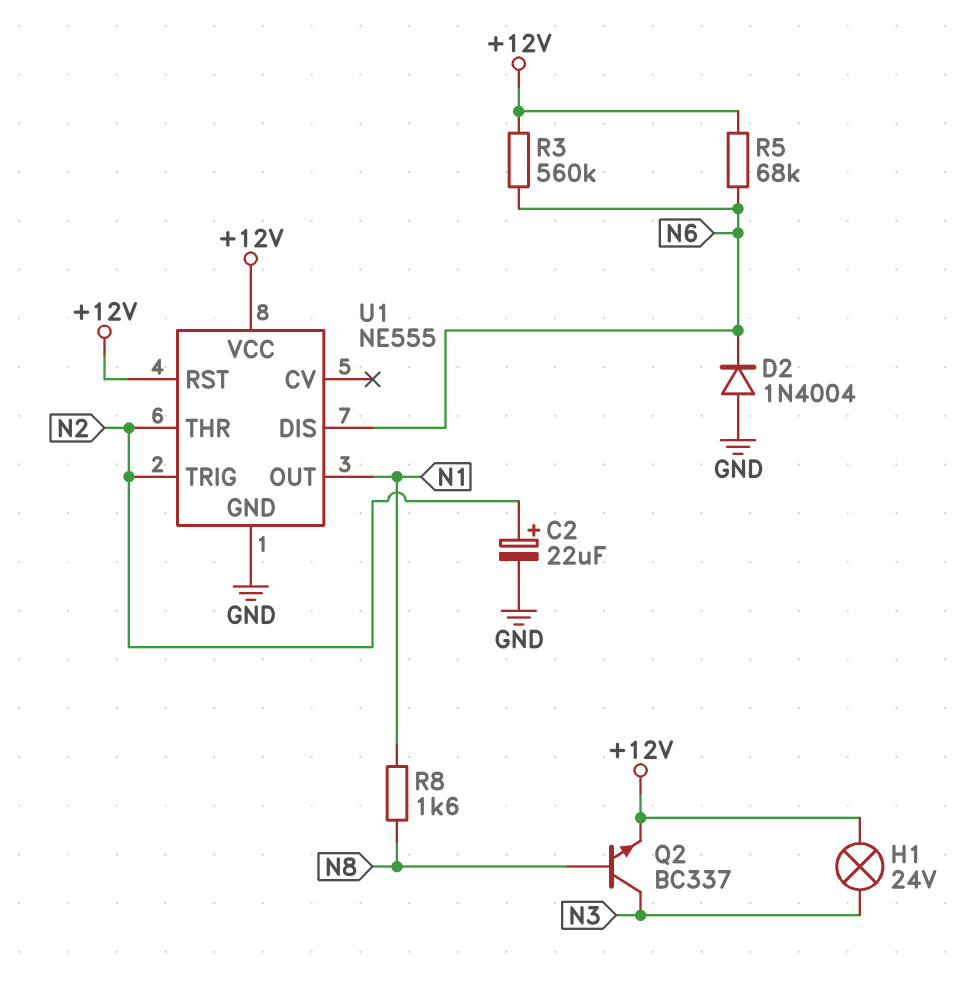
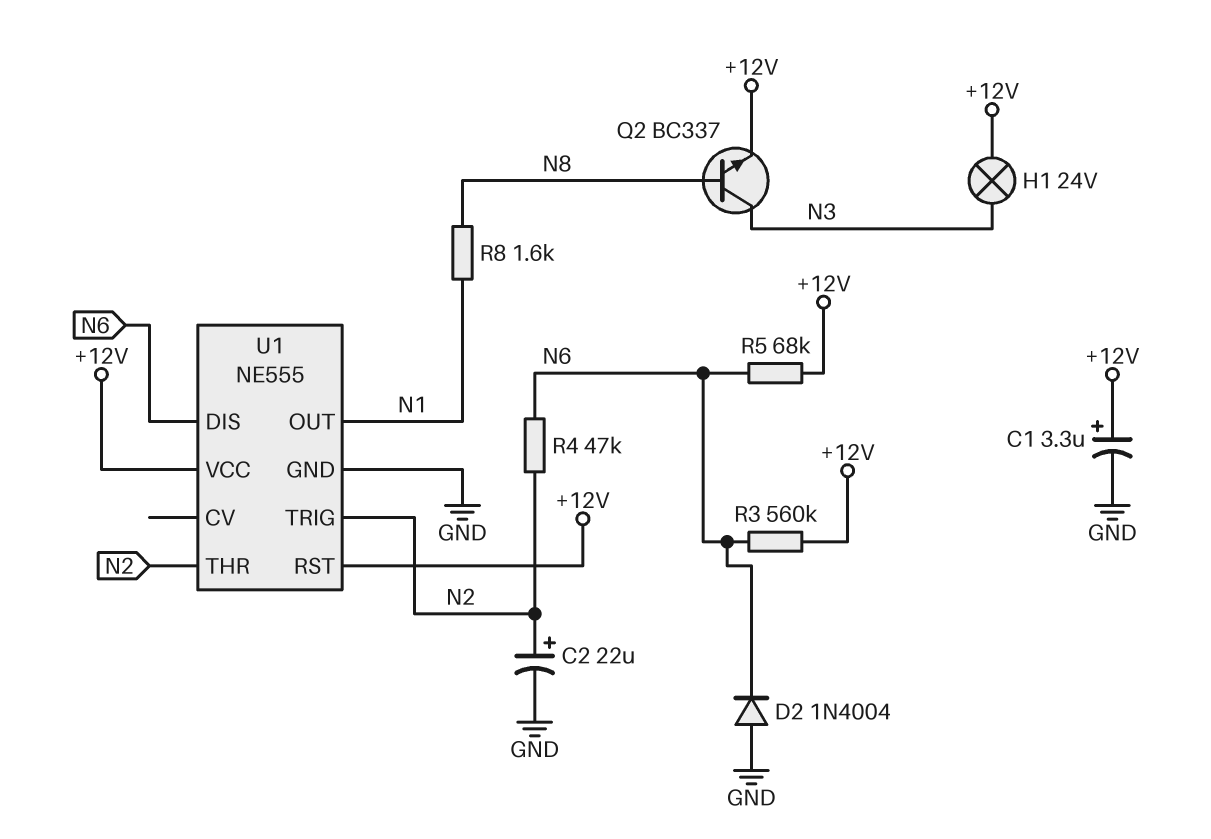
C1: none -> 3.3uF (plus +12V, minus GND)
R4: none -> 47k (N2, N6)

